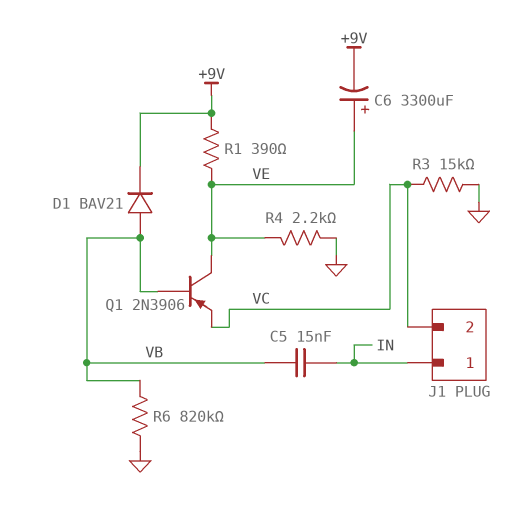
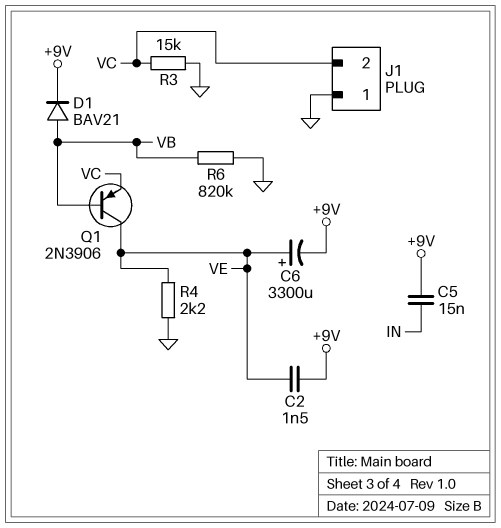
C2: none -> 1.5nF (+9V, VE)
C5: 15nF (IN, VB) -> 15nF (+9V, IN)
J1 pin 1: IN -> GND
R1: 390 (+9V, VE) -> none

